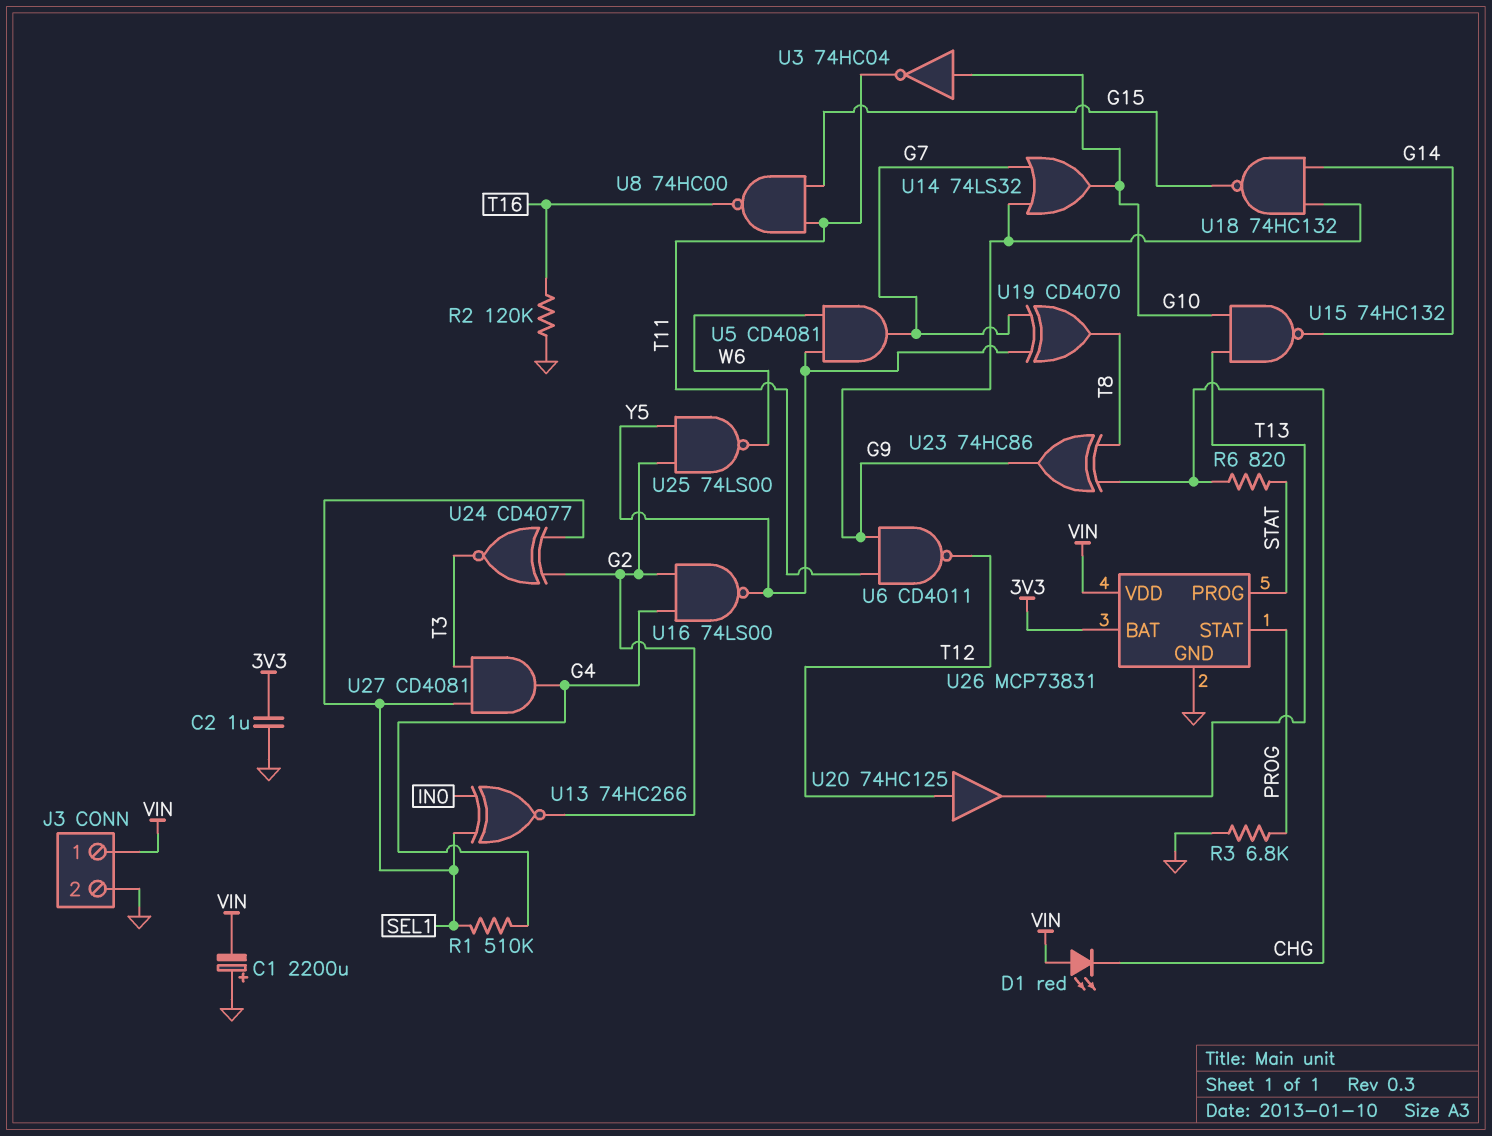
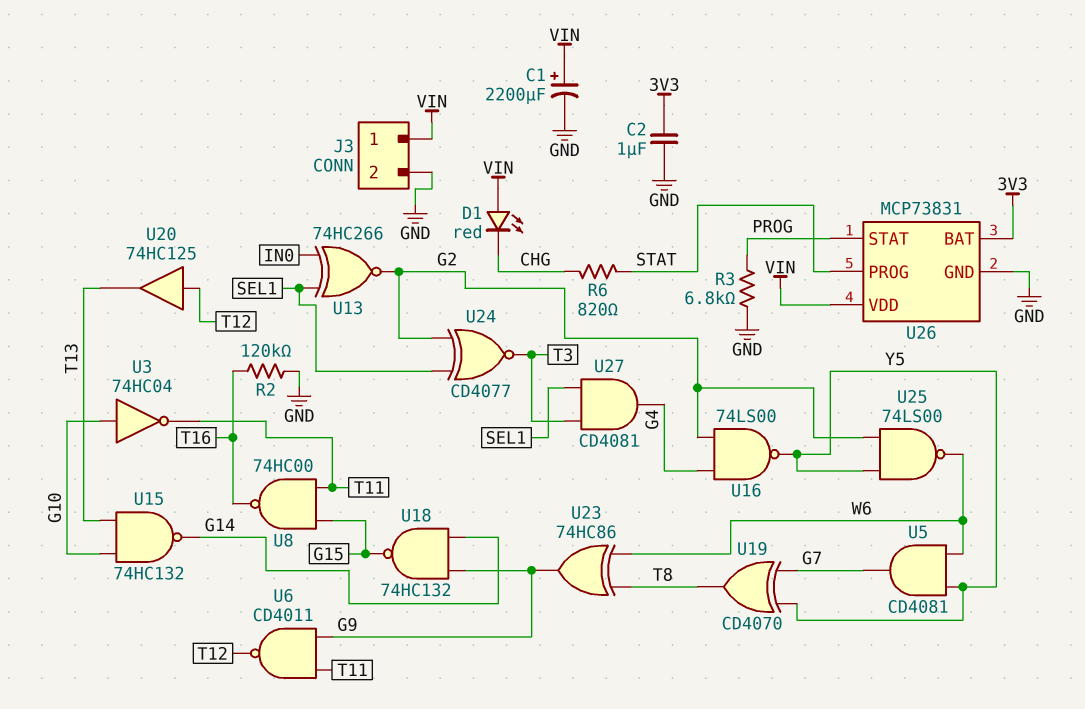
C1: 2200uF (plus GND, minus VIN) -> 2200uF (plus VIN, minus GND)
R1: 510k (G4, SEL1) -> none
U14: OR 74LS32 (in G7, in G9, out G10) -> none
U23: XOR 74HC86 (in CHG, in T8, out G9) -> XOR 74HC86 (in T8, in W6, out G9)

